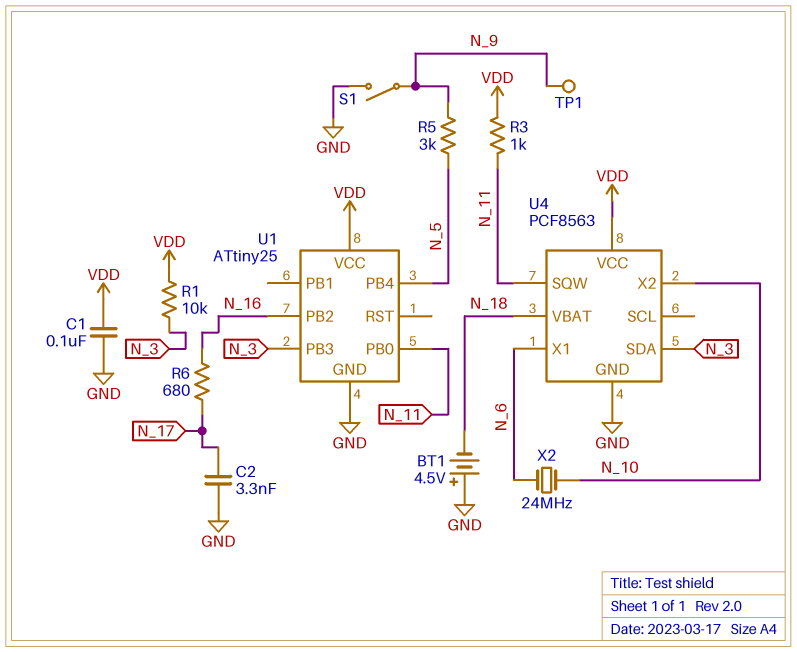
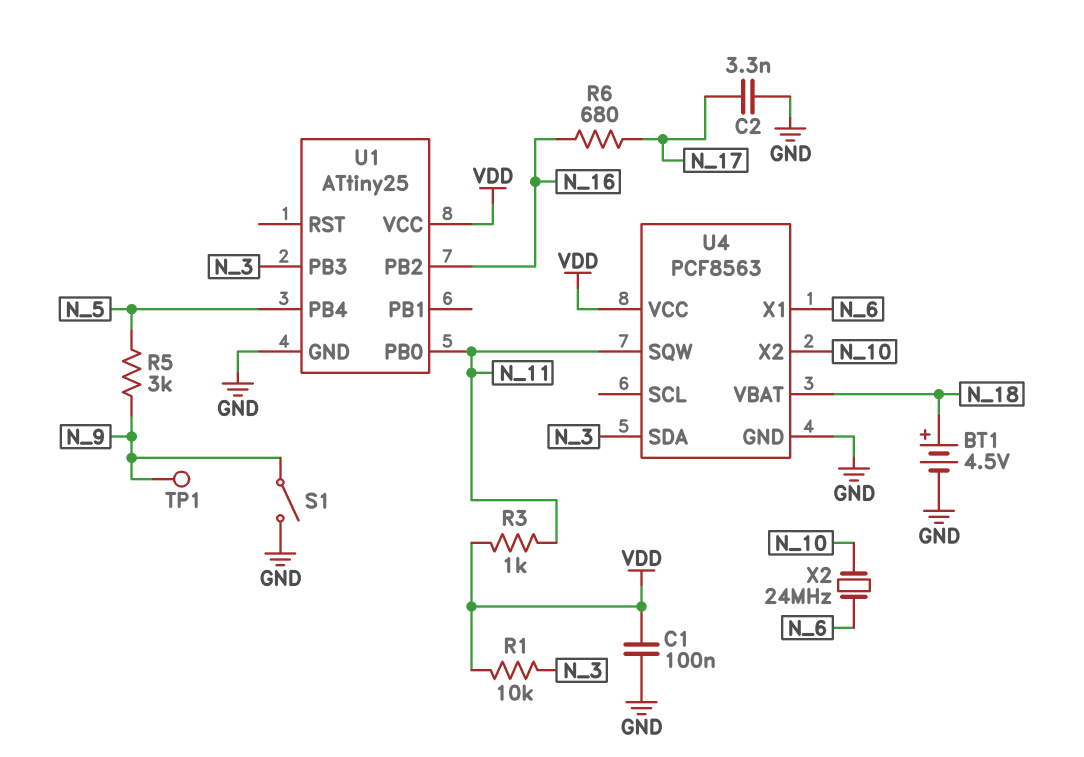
BT1: 4.5V (plus GND, minus N_18) -> 4.5V (plus N_18, minus GND)

